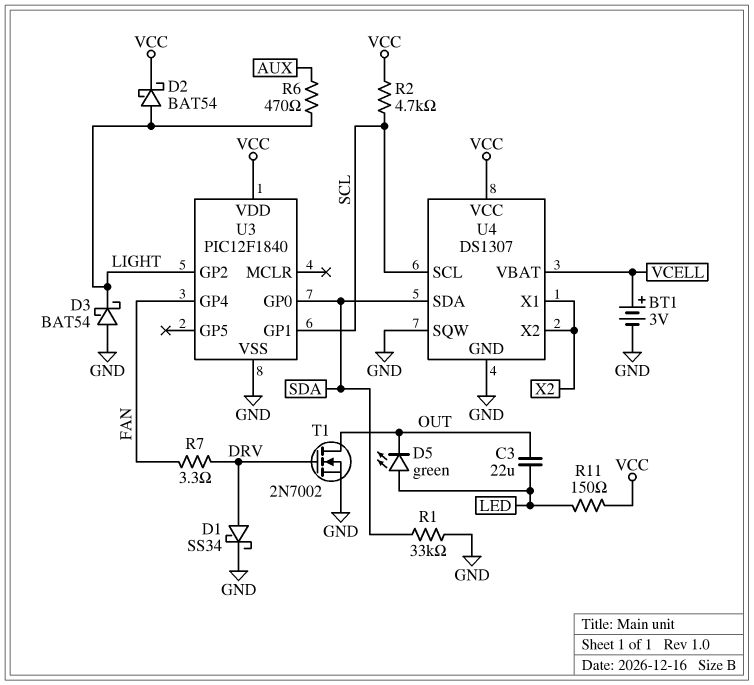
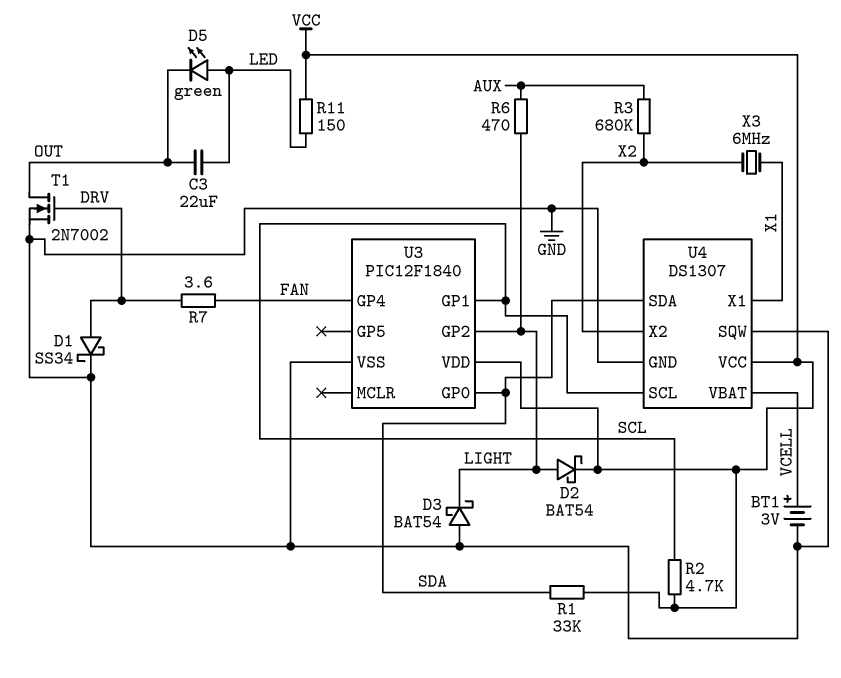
R1: 33k (GND, SDA) -> 33k (SDA, VCC)
R3: none -> 680k (AUX, X2)
R7: 3.3 (DRV, FAN) -> 3.6 (DRV, FAN)
U4 pin X1: X2 -> X1
X3: none -> 6MHz (X1, X2)

